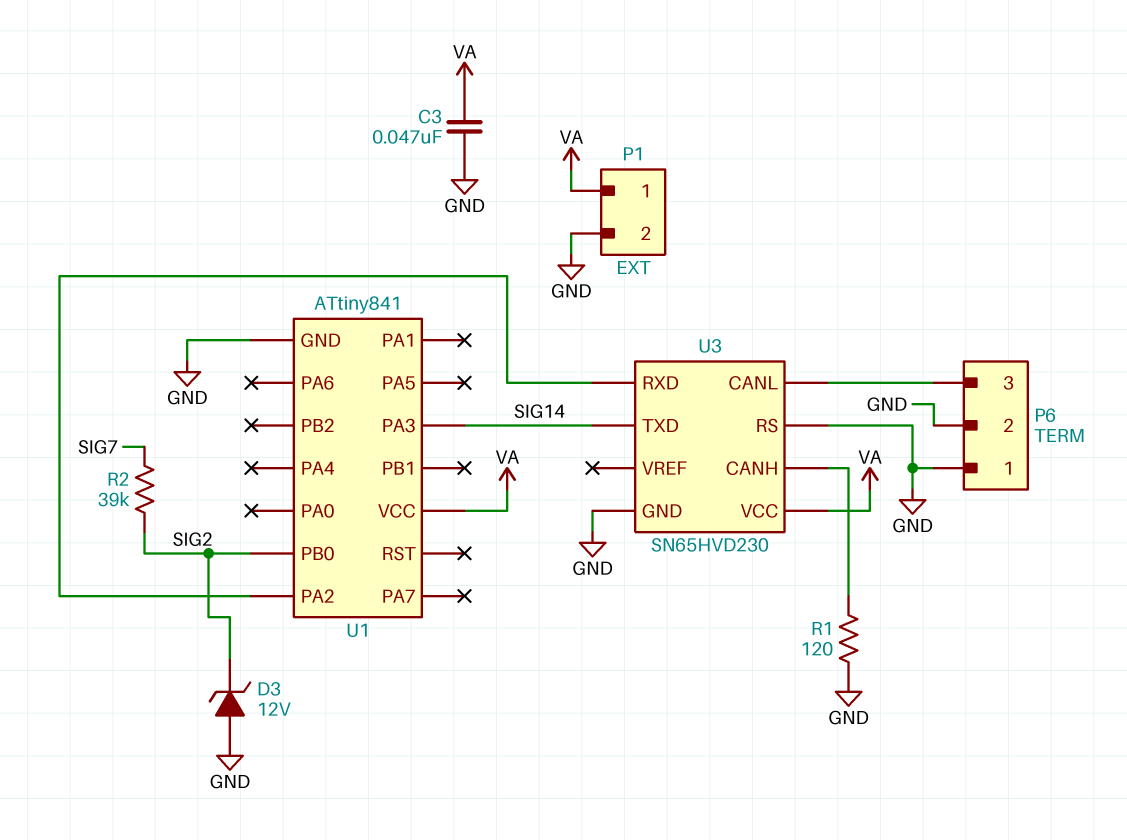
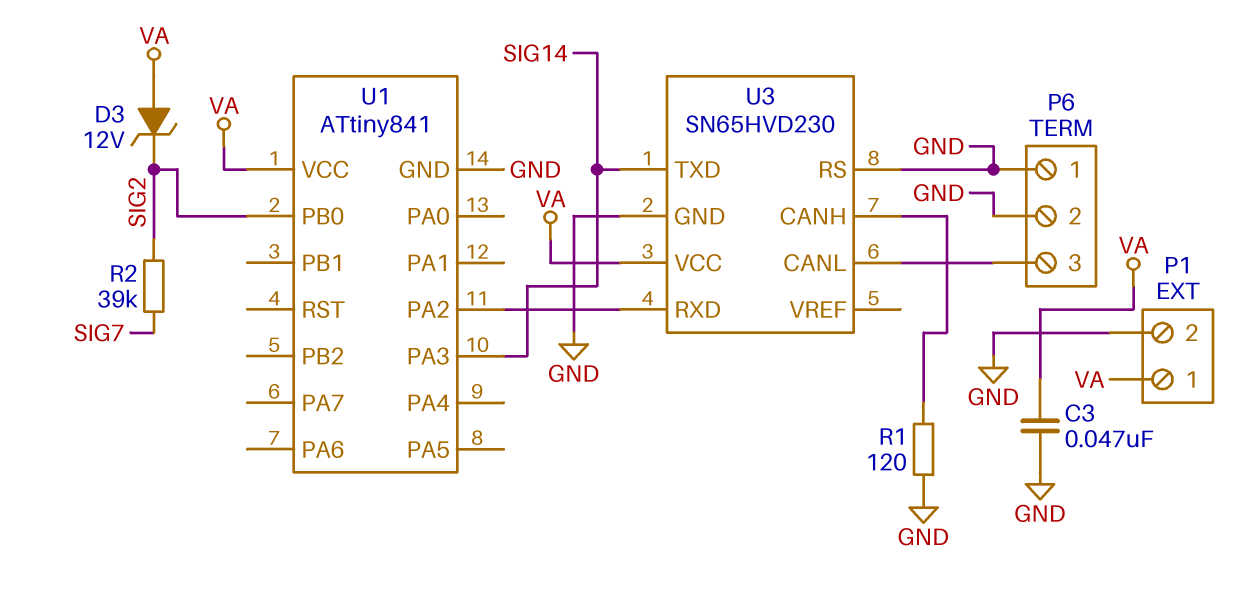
D3: zener 12V (A GND, K SIG2) -> zener 12V (A VA, K SIG2)

